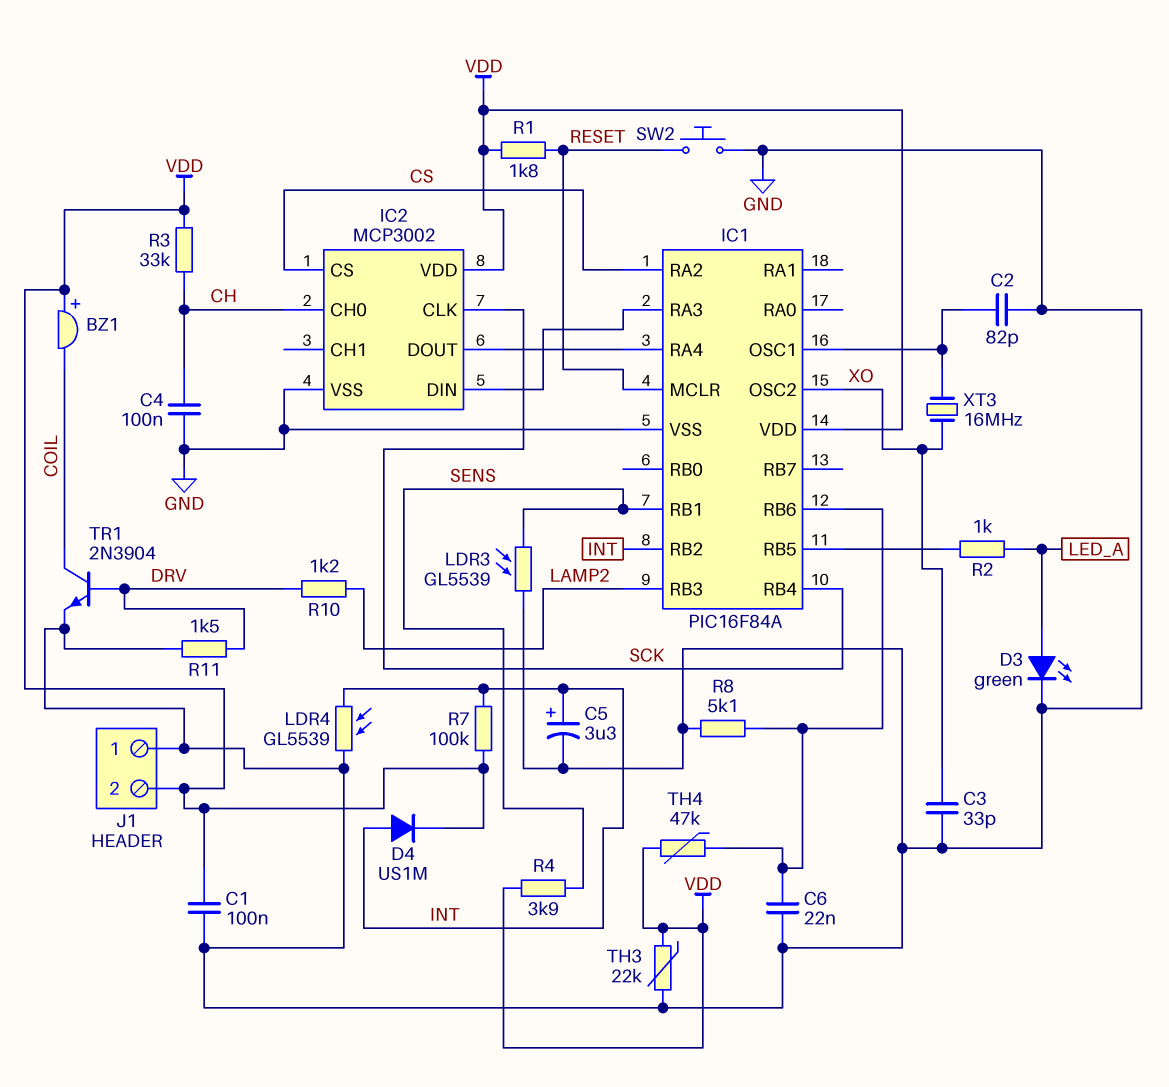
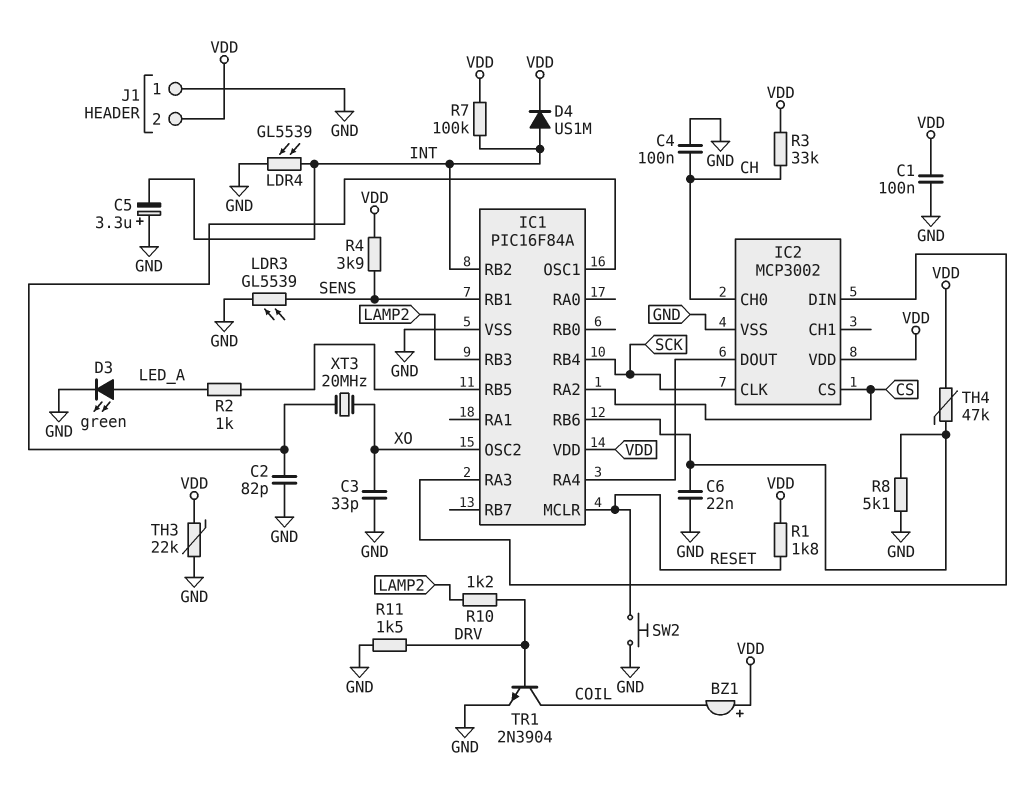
C5: 3.3uF (plus INT, minus GND) -> 3.3uF (plus GND, minus INT)
XT3: 16MHz (IC1/OSC1, XO) -> 20MHz (IC1/OSC1, XO)

